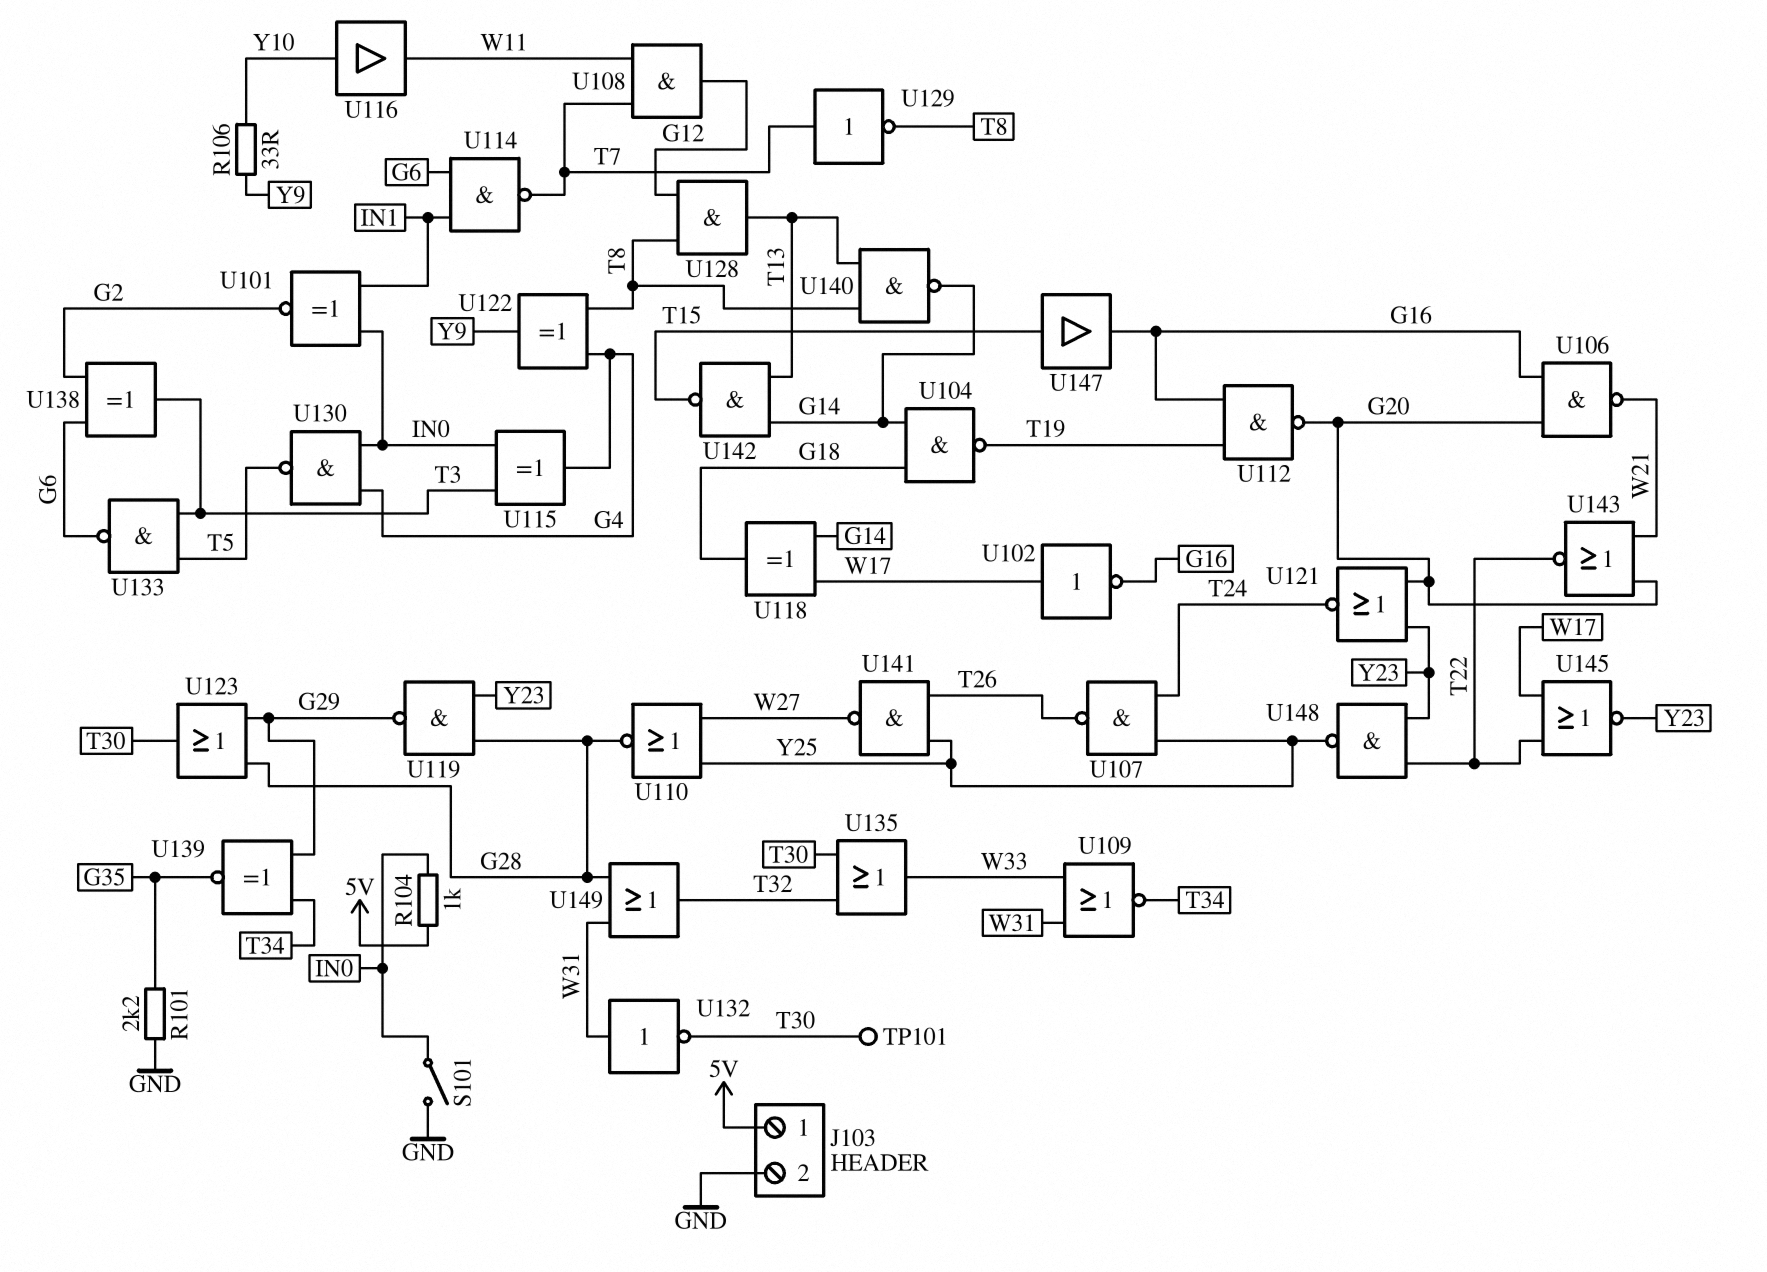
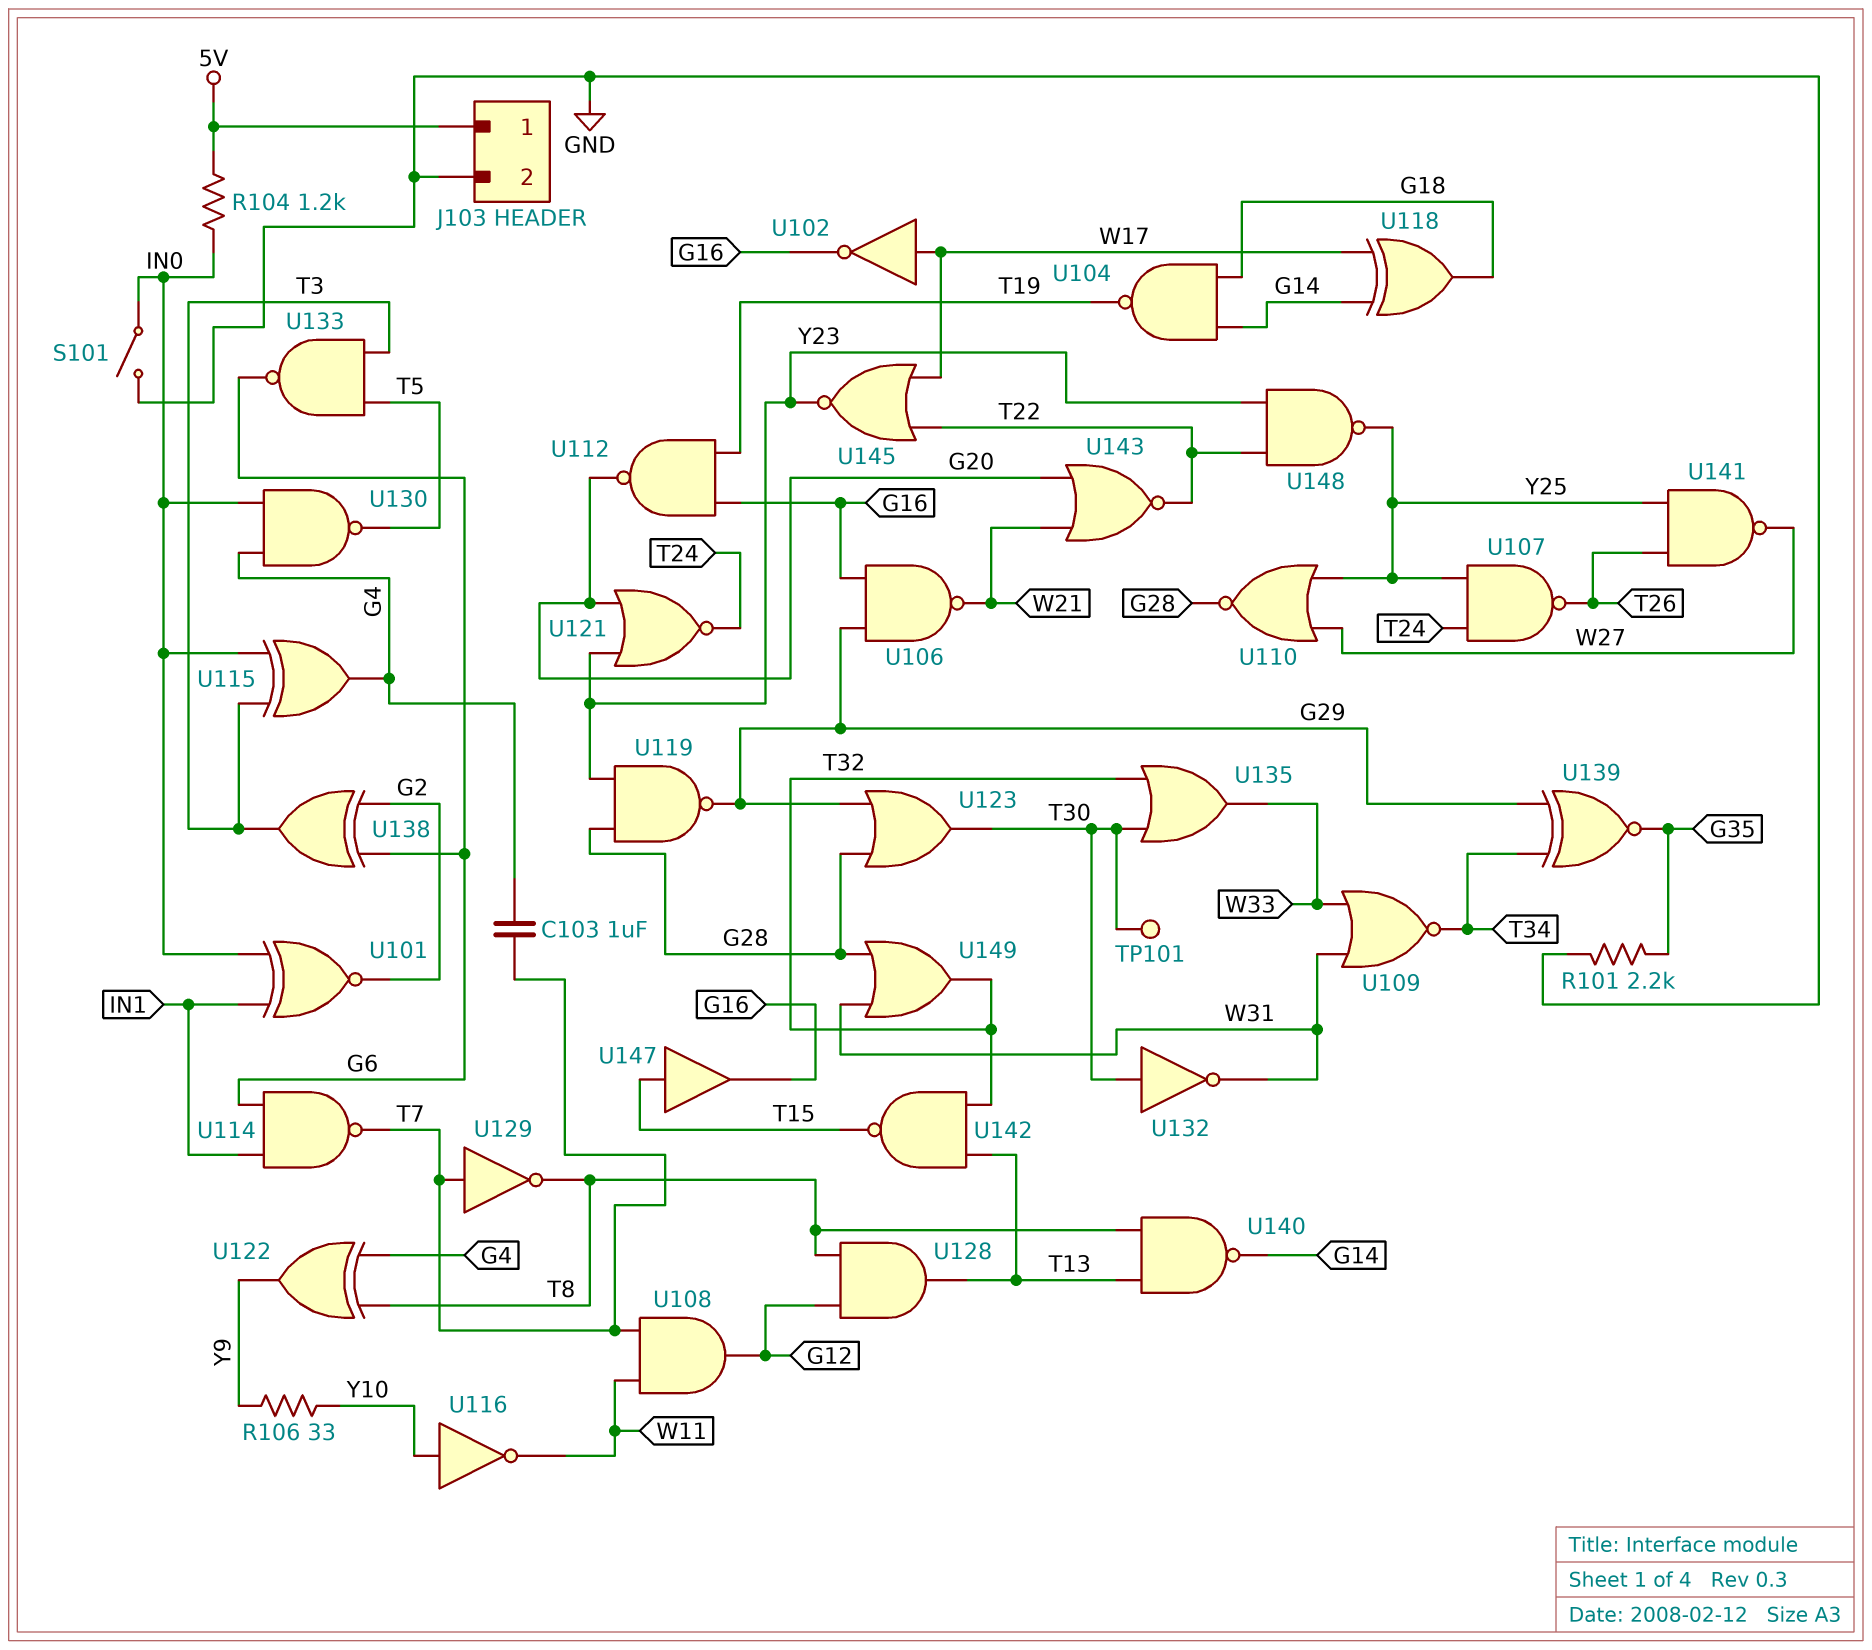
C103: none -> 1uF (G4, T7)
R104: 1k (5V, IN0) -> 1.2k (5V, IN0)
U106: NAND (in G16, in G20, out W21) -> NAND (in G16, in G29, out W21)
U116: buffer (in Y10, out W11) -> NOT (in Y10, out W11)
U132: NOT (in W31, out T30) -> NOT (in T30, out W31)
U142: NAND (in G14, in T13, out T15) -> NAND (in T13, in T32, out T15)

